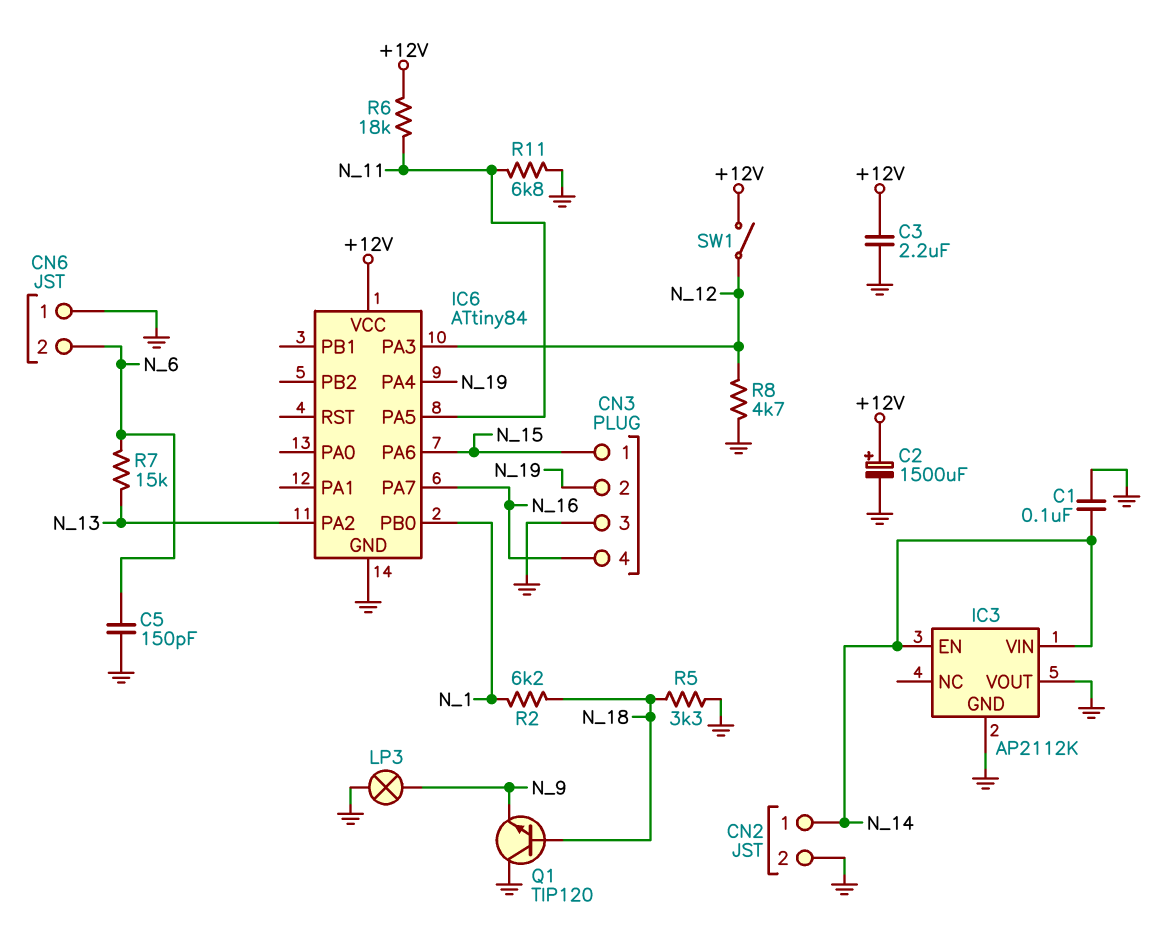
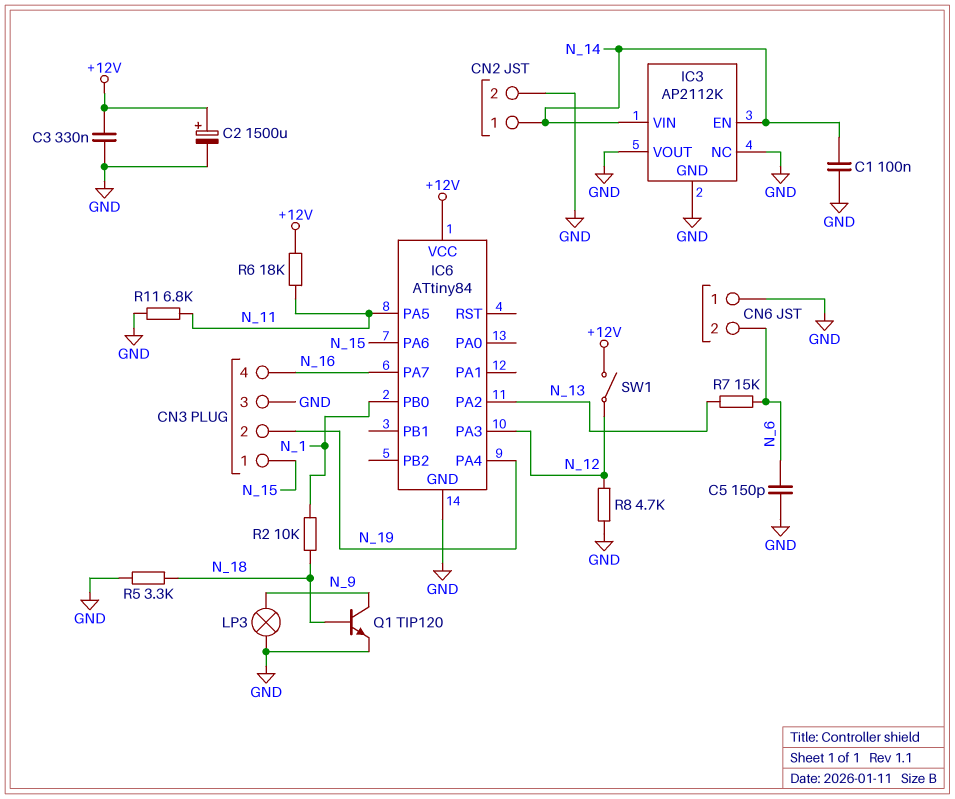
C3: 2.2uF (+12V, GND) -> 330nF (+12V, GND)
IC3 pin NC: none -> GND
Q1: NPN TIP120 (B N_18, C GND, E N_9) -> NPN TIP120 (B N_18, C N_9, E GND)
R2: 6.2k (N_1, N_18) -> 10k (N_1, N_18)

